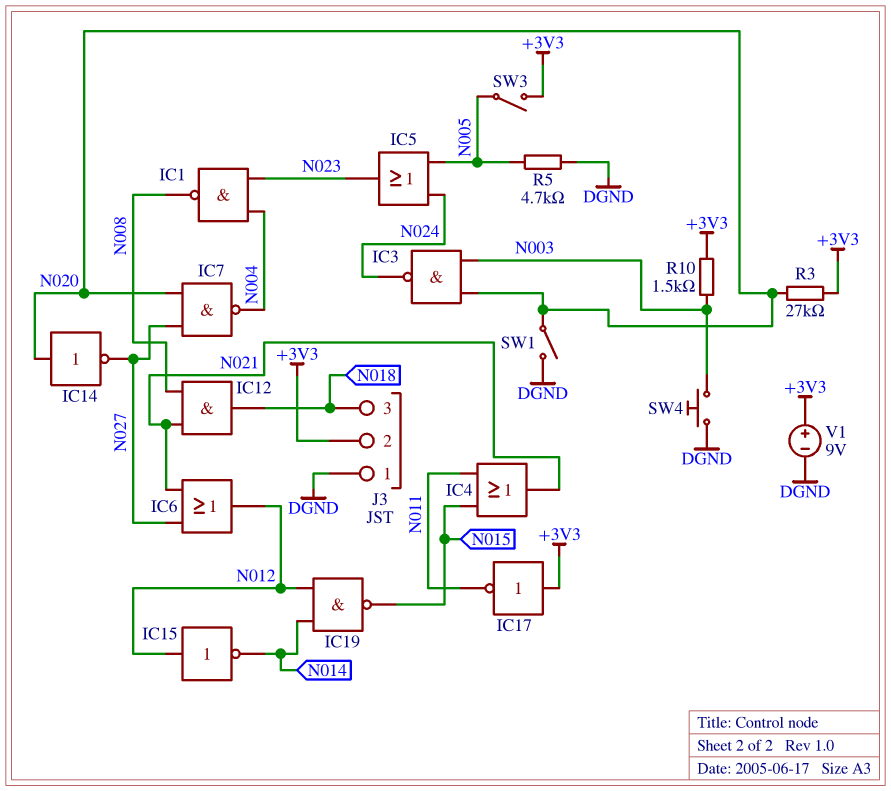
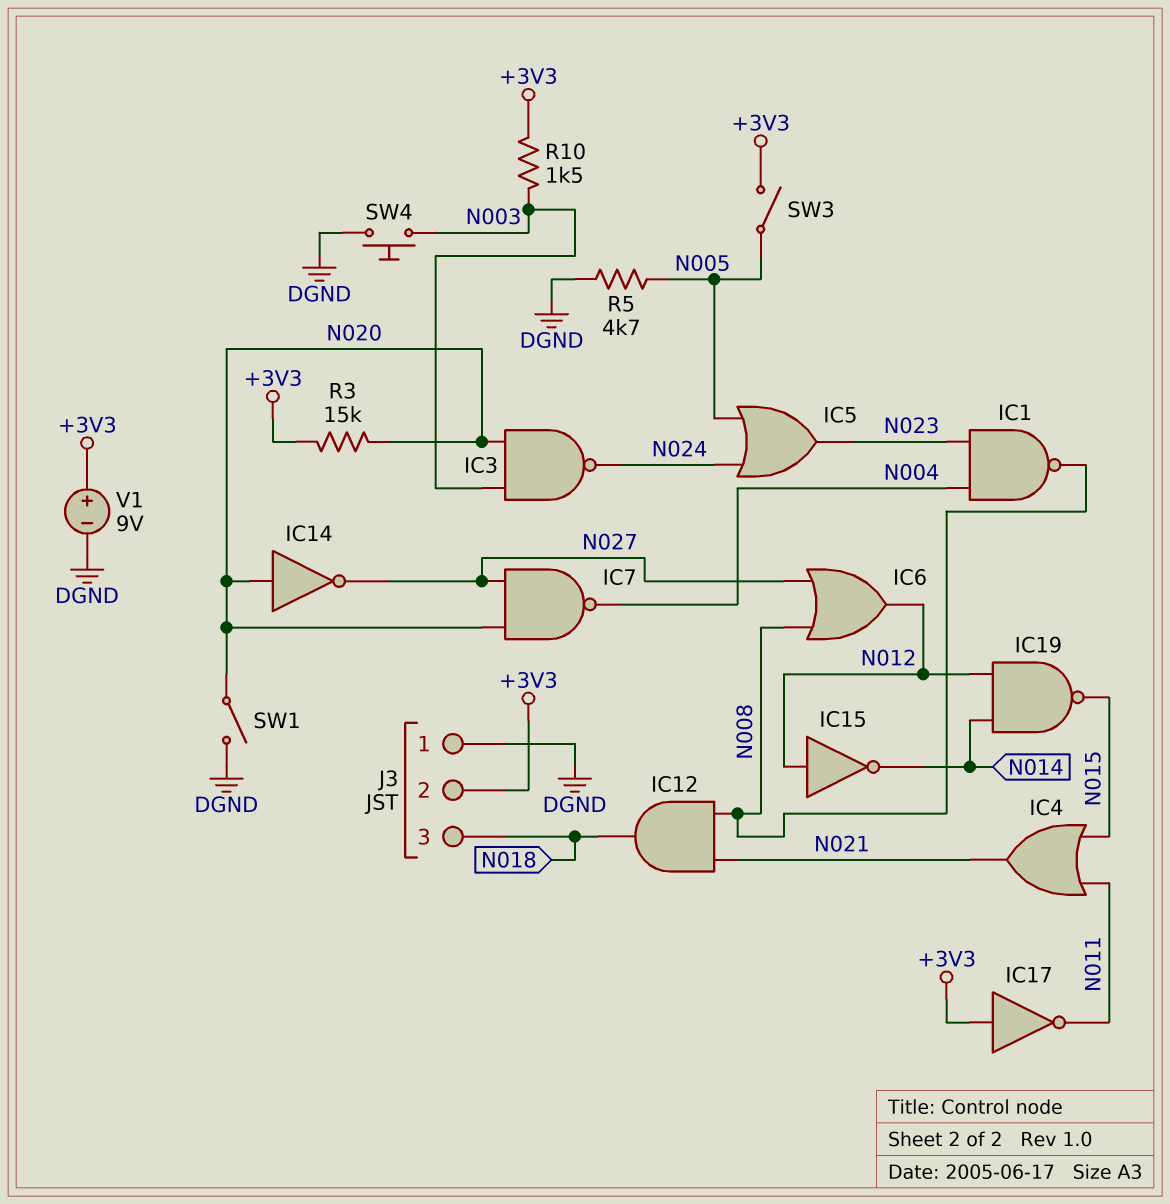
IC6: OR (in N021, in N027, out N012) -> OR (in N008, in N027, out N012)
R3: 27k (+3V3, N020) -> 15k (+3V3, N020)

